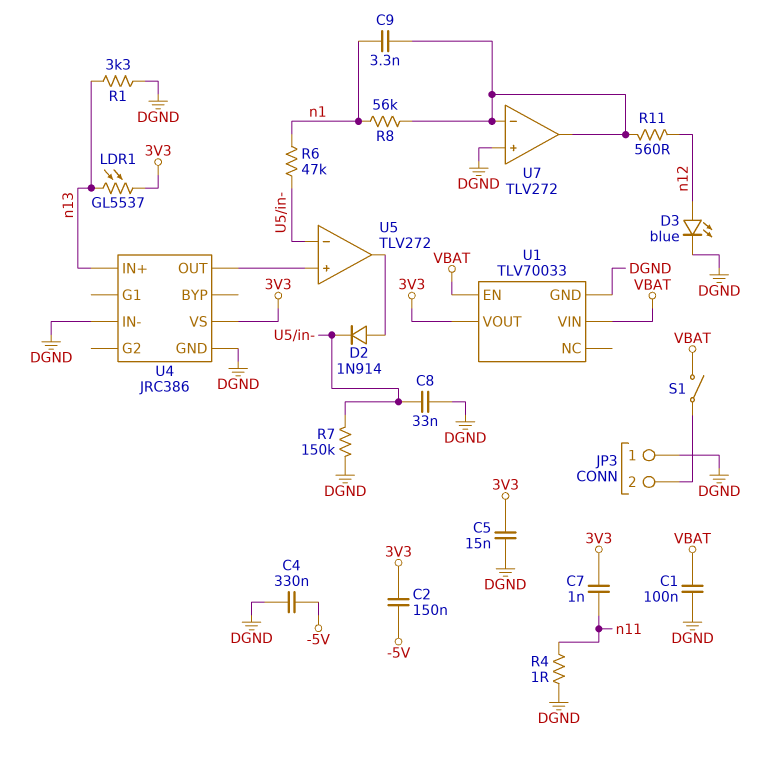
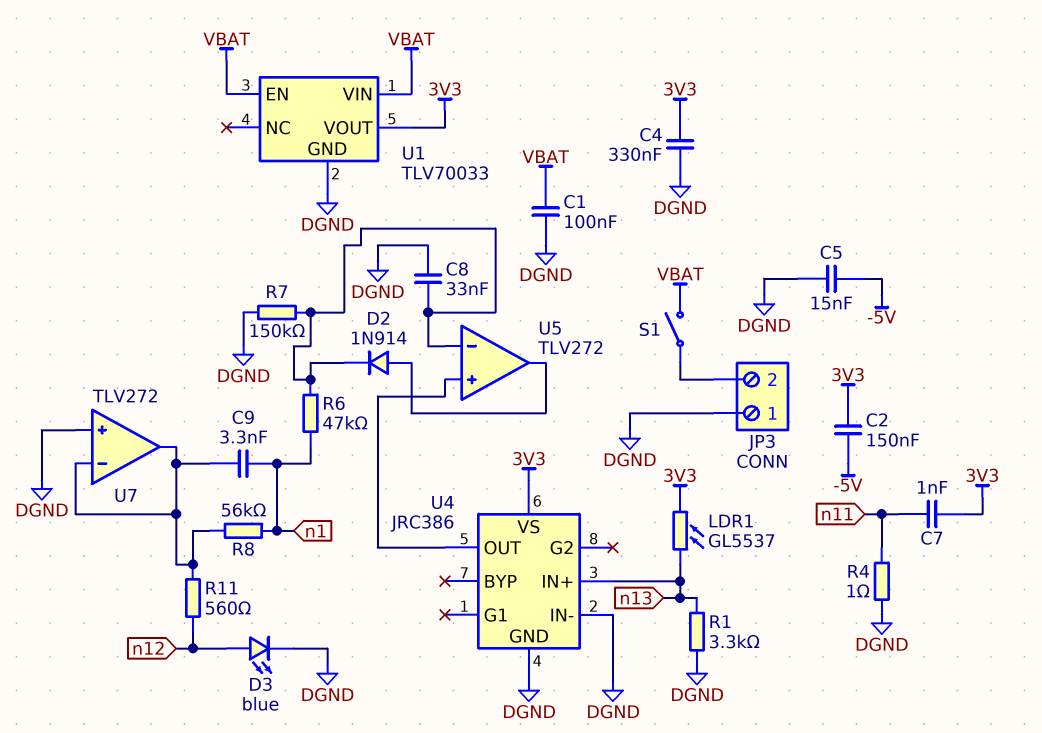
C4: 330nF (-5V, DGND) -> 330nF (3V3, DGND)
C5: 15nF (3V3, DGND) -> 15nF (-5V, DGND)

